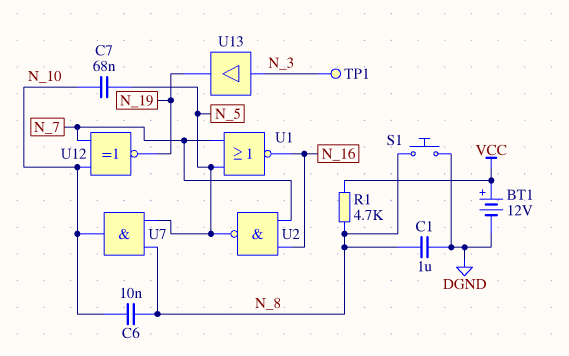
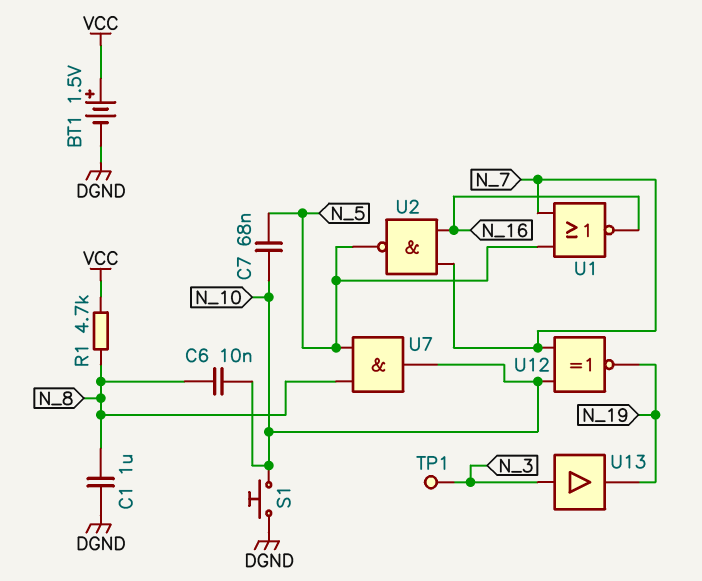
BT1: 12V (plus VCC, minus DGND) -> 1.5V (plus VCC, minus DGND)
S1: button (DGND, N_8) -> button (DGND, N_10)

